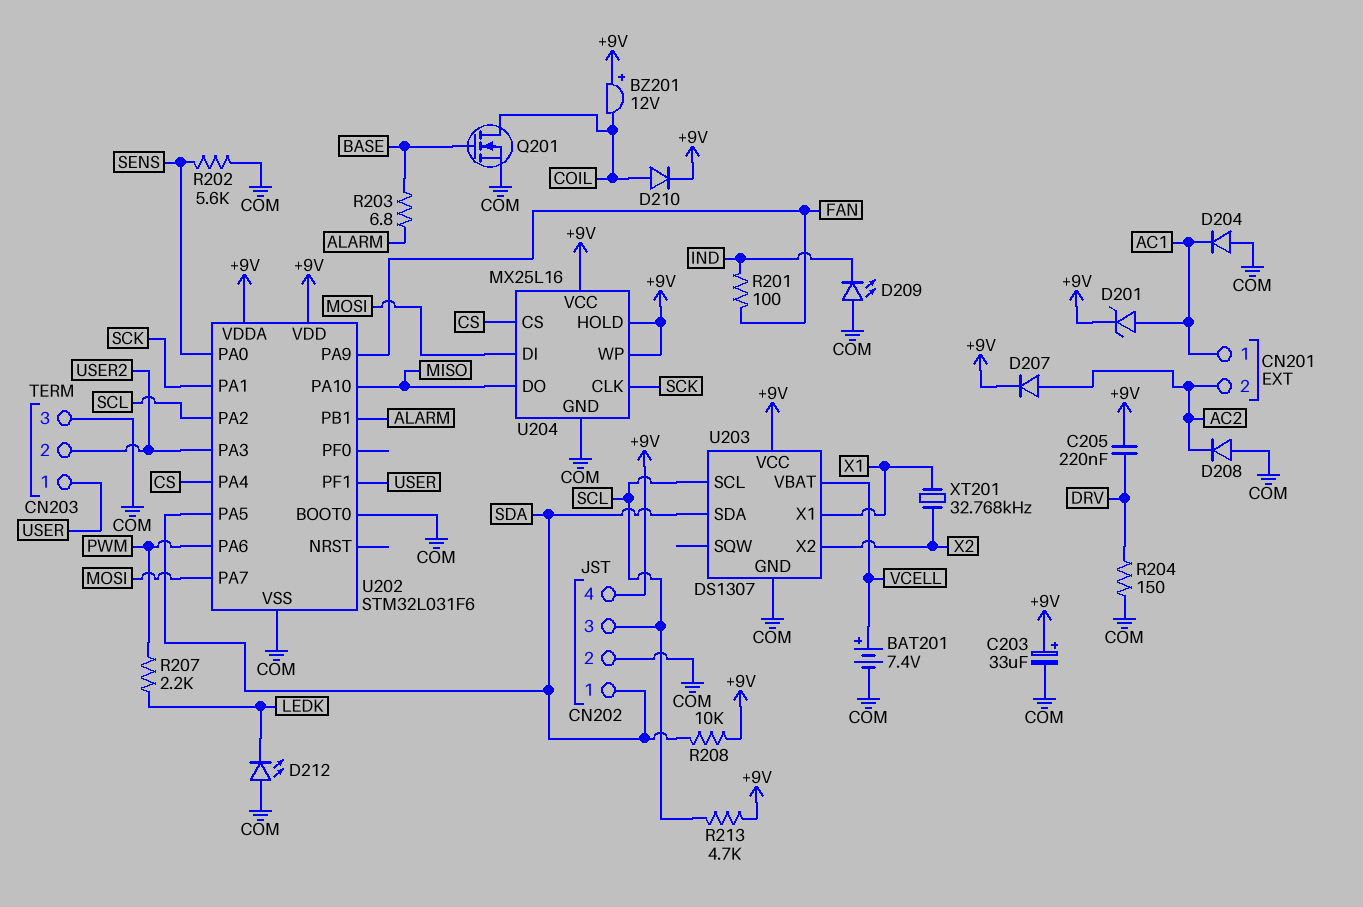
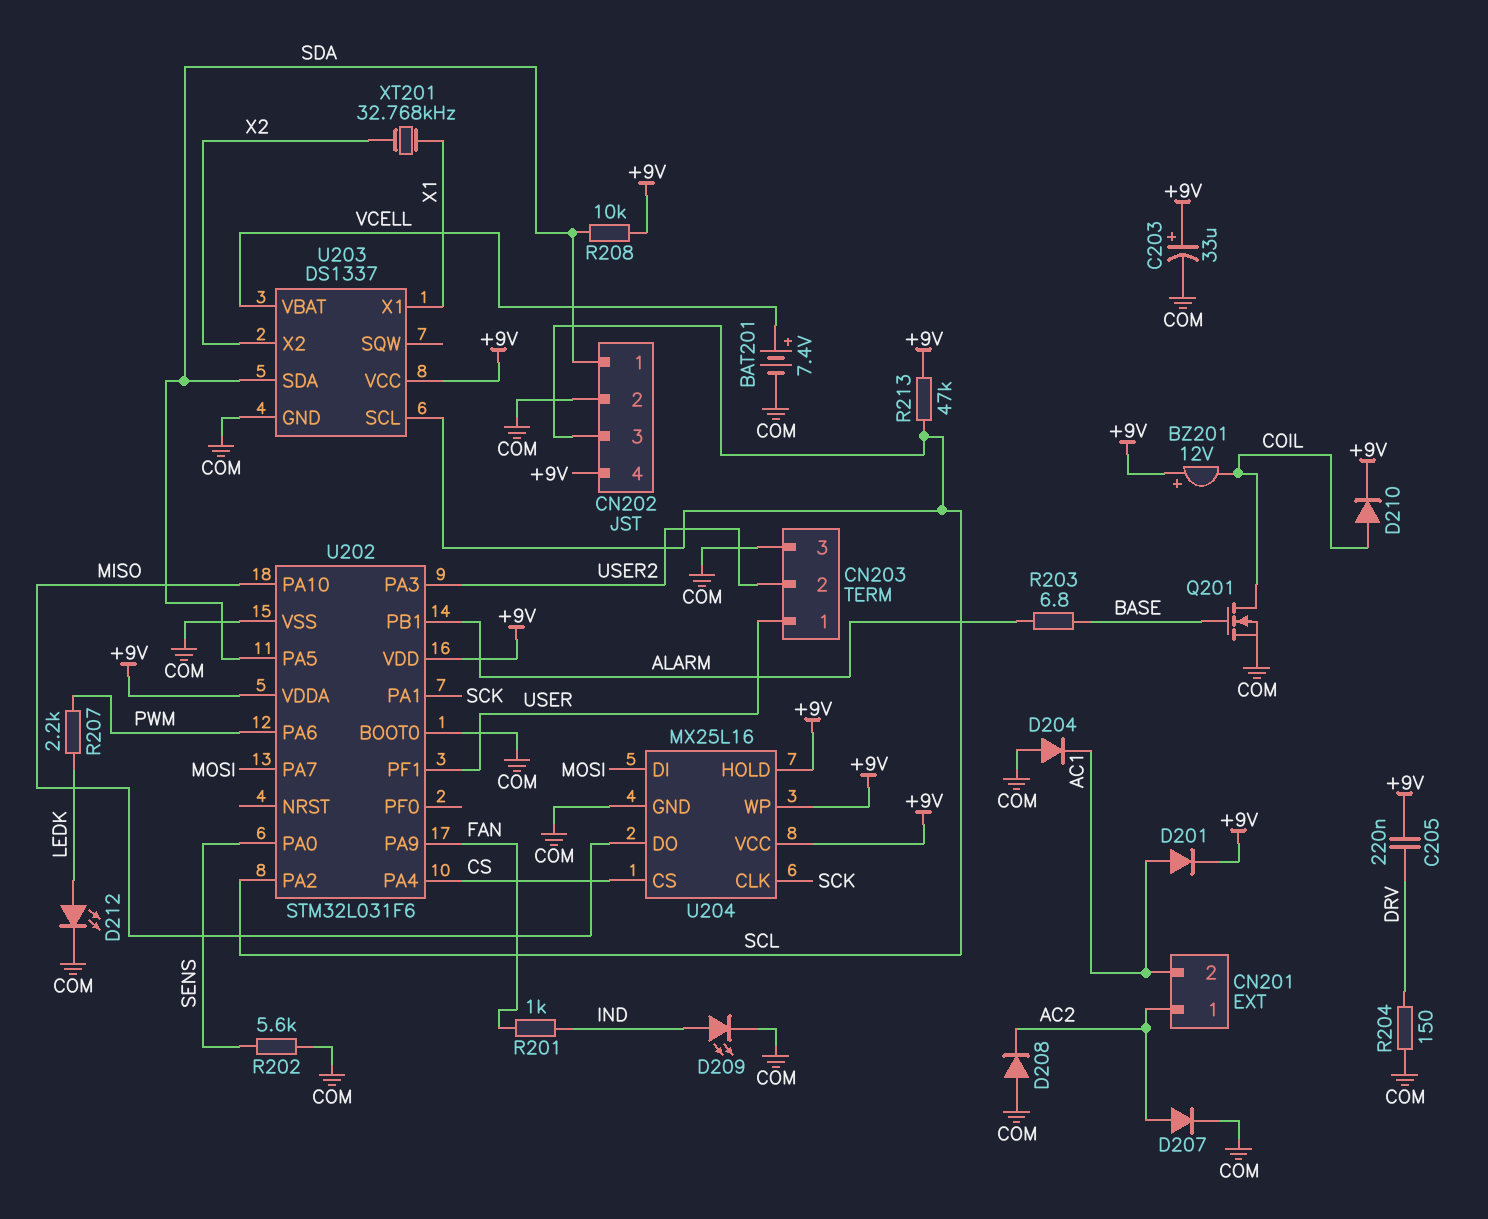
CN201 pin 1: AC1 -> AC2
CN201 pin 2: AC2 -> AC1
D201: zener (A AC1, K +9V) -> diode (A AC1, K +9V)
D207: diode (A AC2, K +9V) -> diode (A AC2, K COM)
D209: LED (A COM, K IND) -> LED (A IND, K COM)
D212: LED (A COM, K LEDK) -> LED (A LEDK, K COM)
R201: 100 (FAN, IND) -> 1k (FAN, IND)
R213: 4.7k (+9V, SCL) -> 47k (+9V, SCL)
U203: DS1307 -> DS1337

